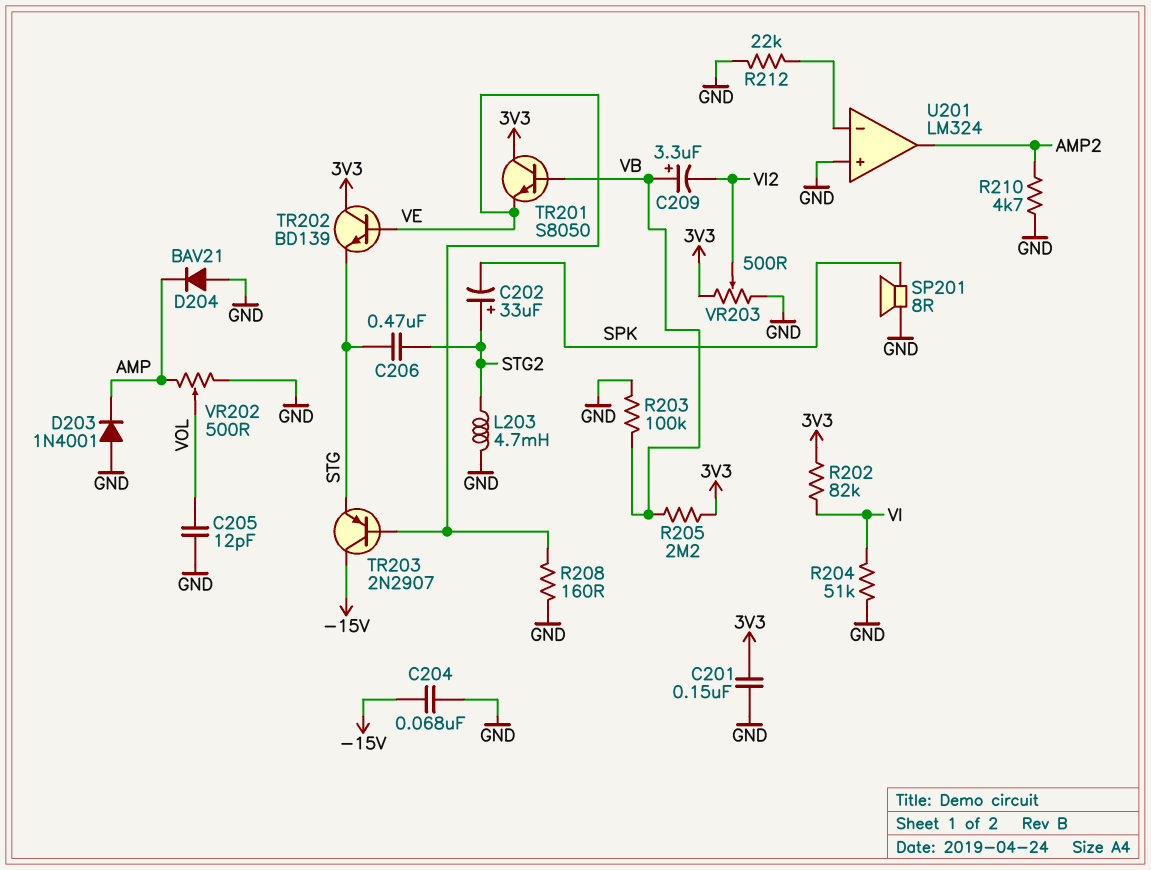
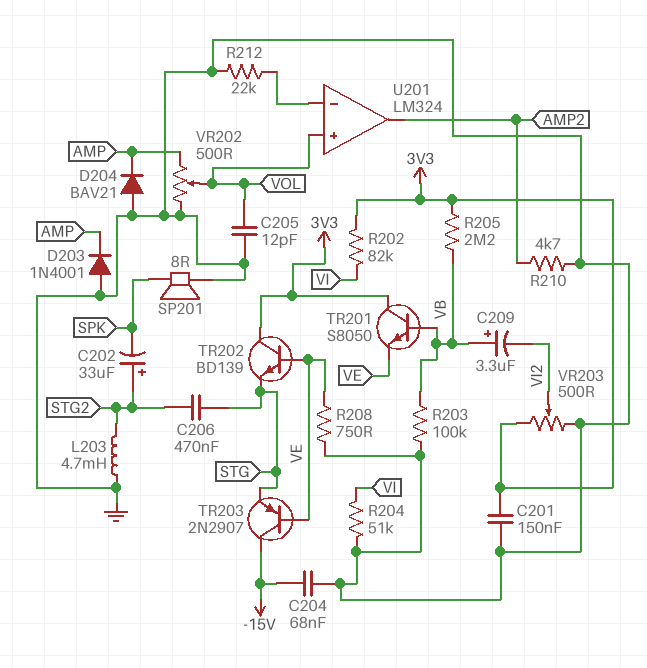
R208: 160 (GND, VE) -> 750 (GND, VE)
U201 pin in+: GND -> VOL

